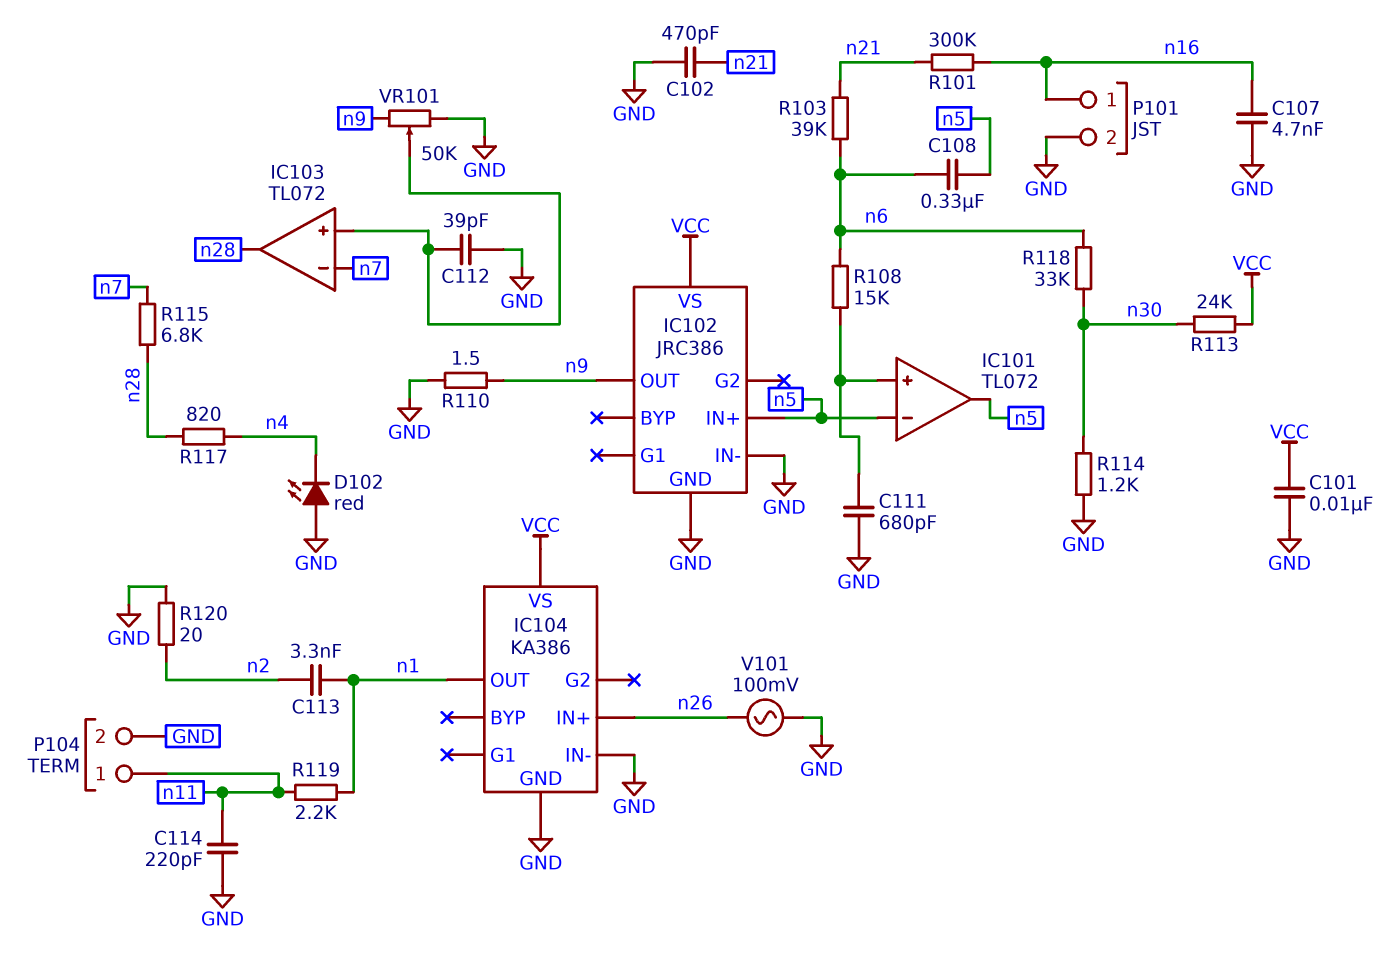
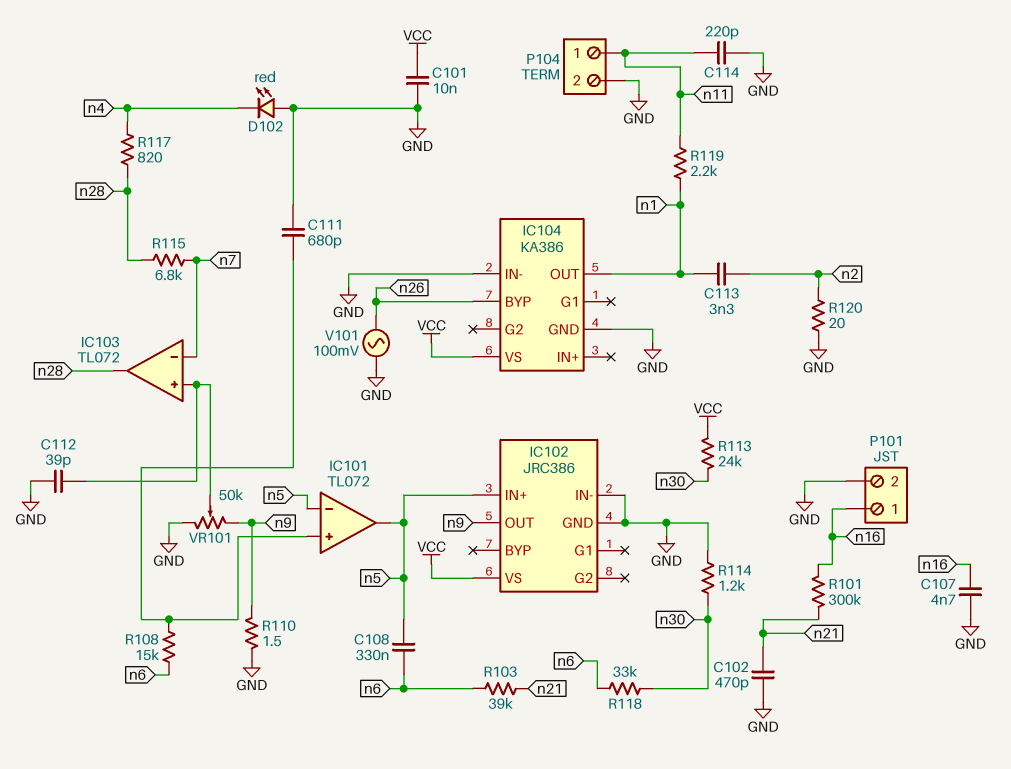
IC104 pin BYP: none -> n26
IC104 pin IN+: n26 -> none

